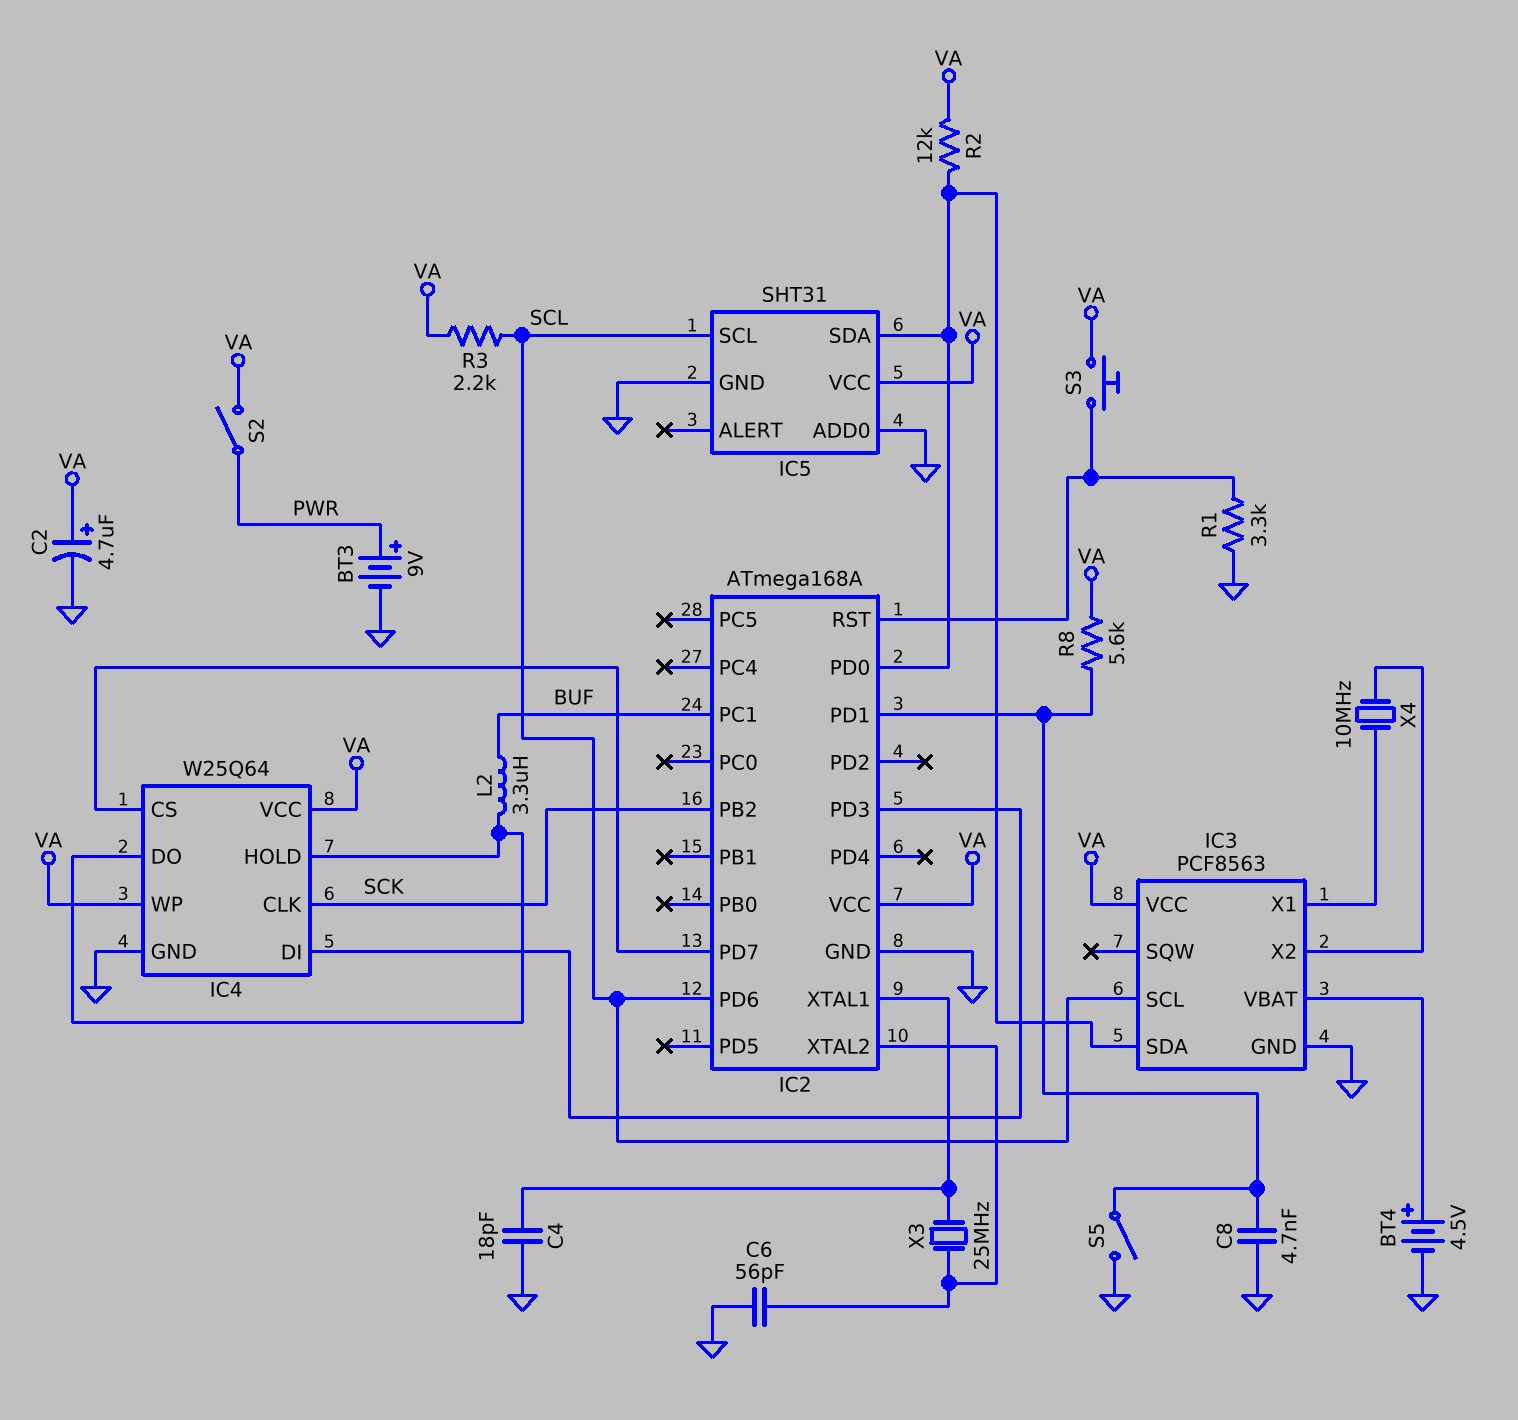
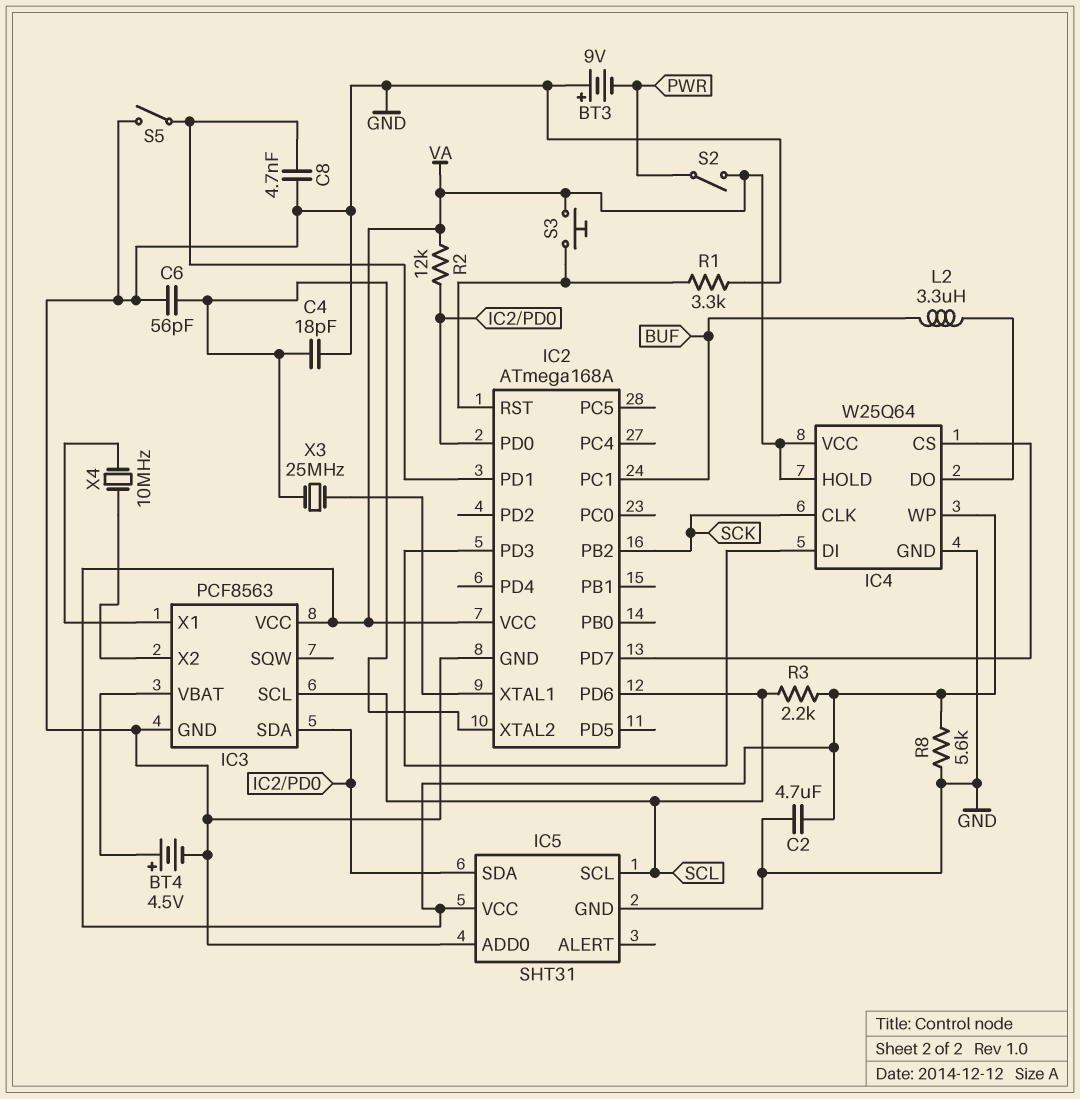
BT3: 9V (plus PWR, minus GND) -> 9V (plus GND, minus PWR)
C2: 4.7uF (plus VA, minus GND) -> 4.7uF (GND, VA)
C4: 18pF (GND, IC2/XTAL1) -> 18pF (GND, IC2/XTAL2)
IC4 pin HOLD: IC4/DO -> VA
R8: 5.6k (IC2/PD1, VA) -> 5.6k (GND, VA)

